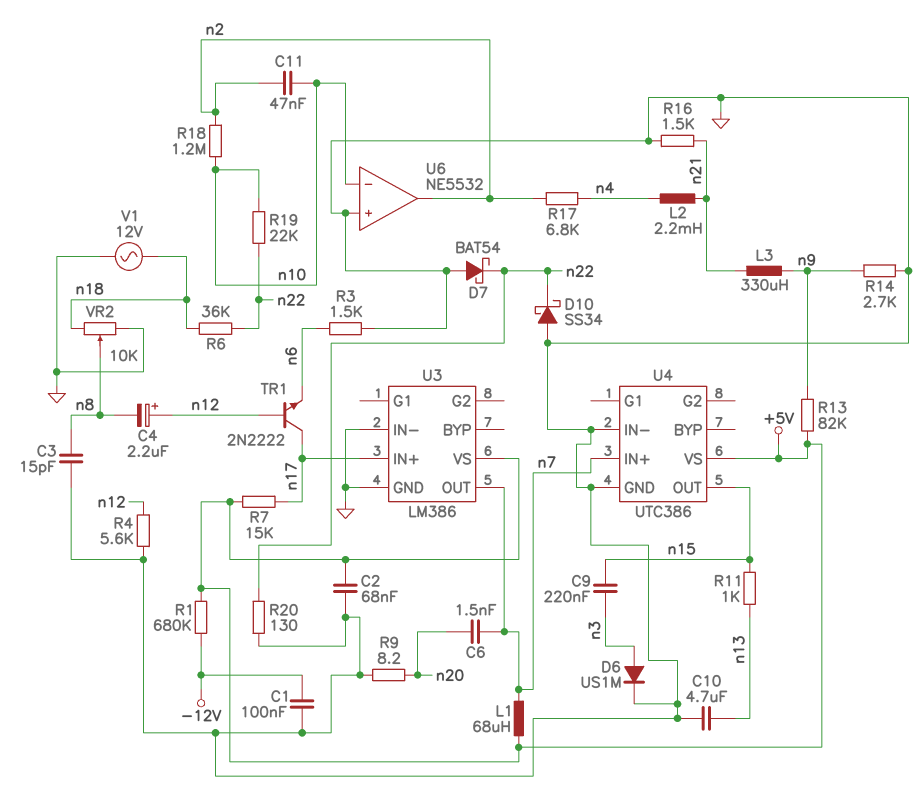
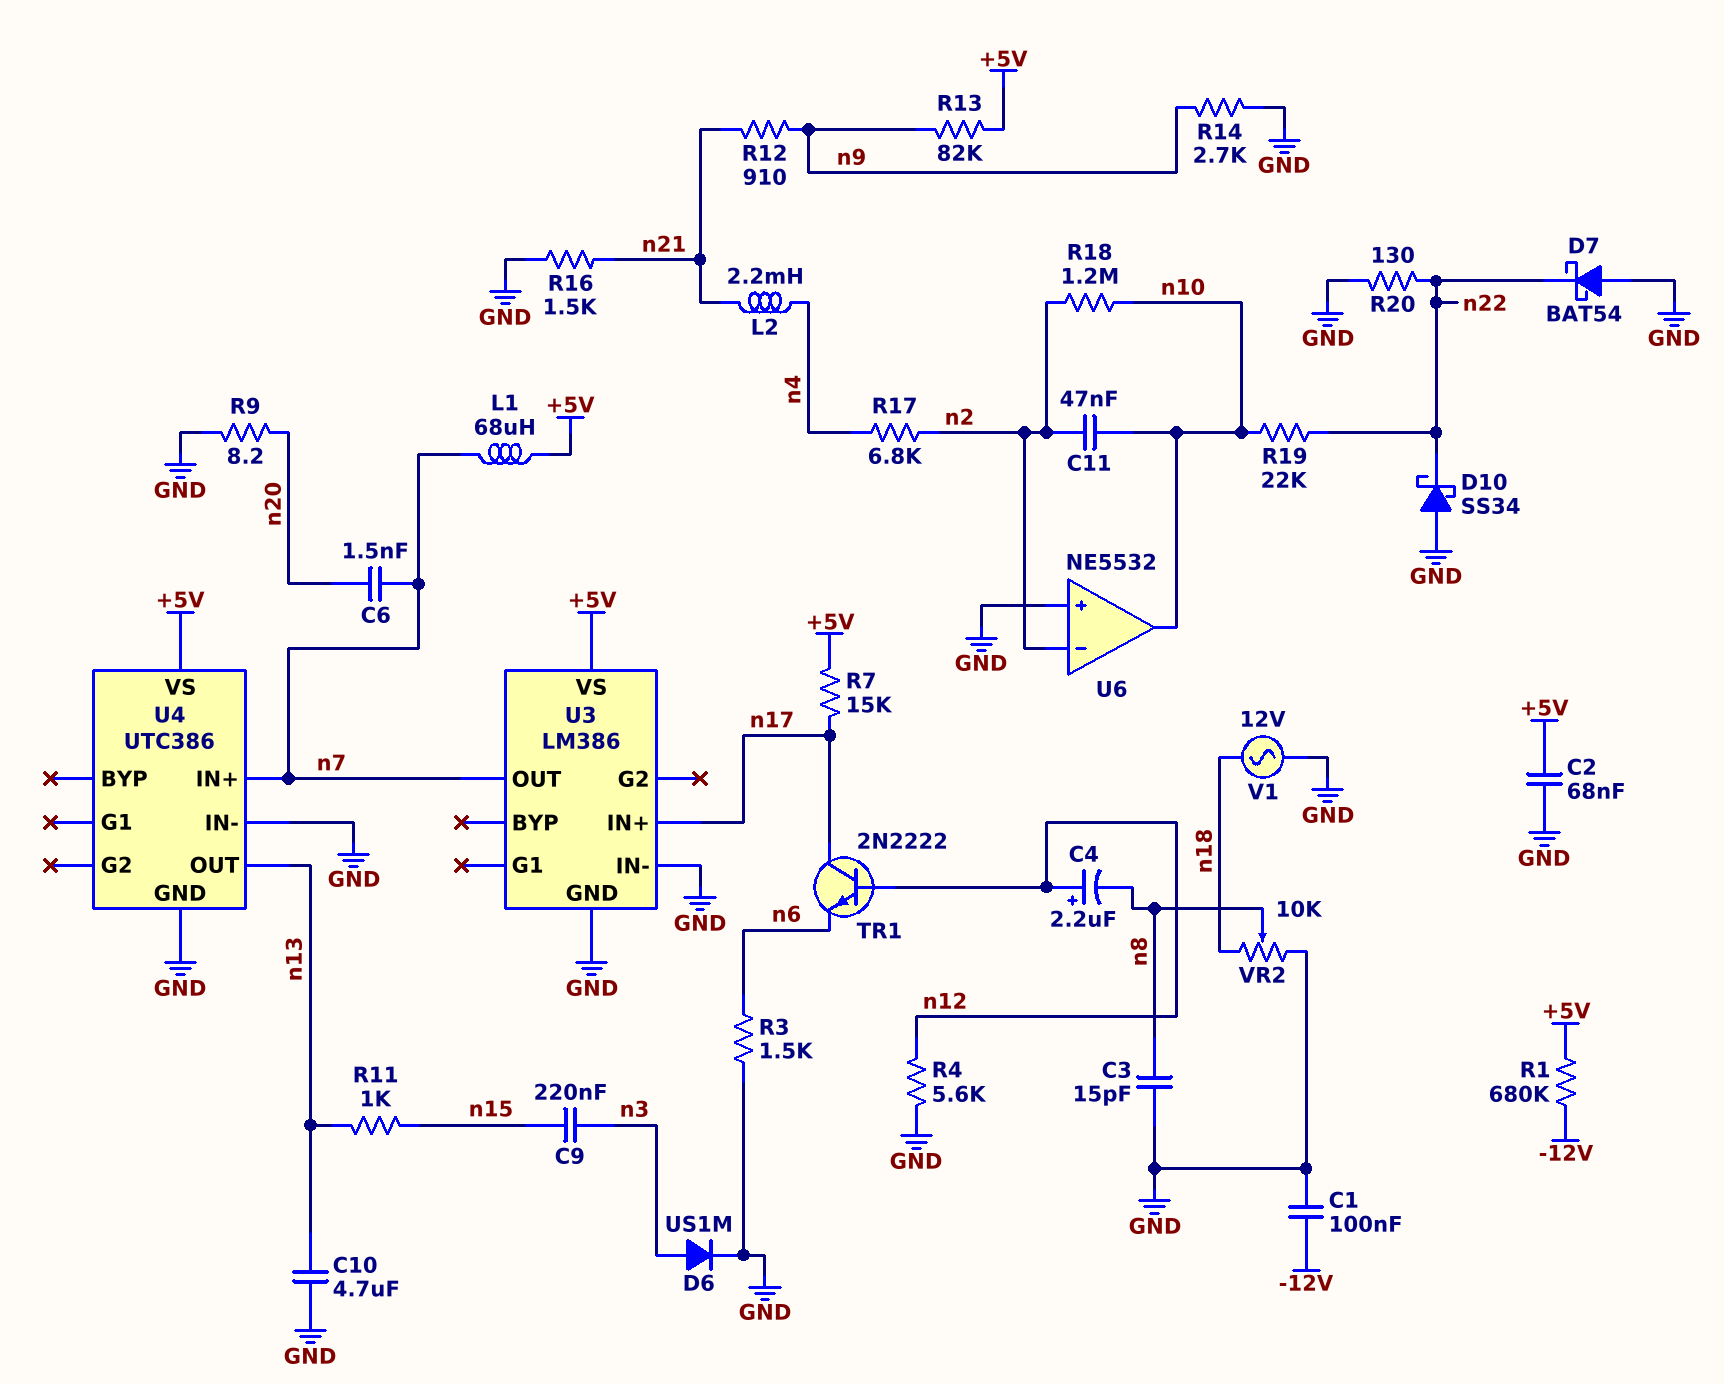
L3: 330uH (n9, n21) -> none
R6: 36k (n18, n22) -> none
R12: none -> 910 (n9, n21)
U4 pin OUT: n15 -> n13
U6 pin in-: n10 -> n2
U6 pin out: n2 -> n10

